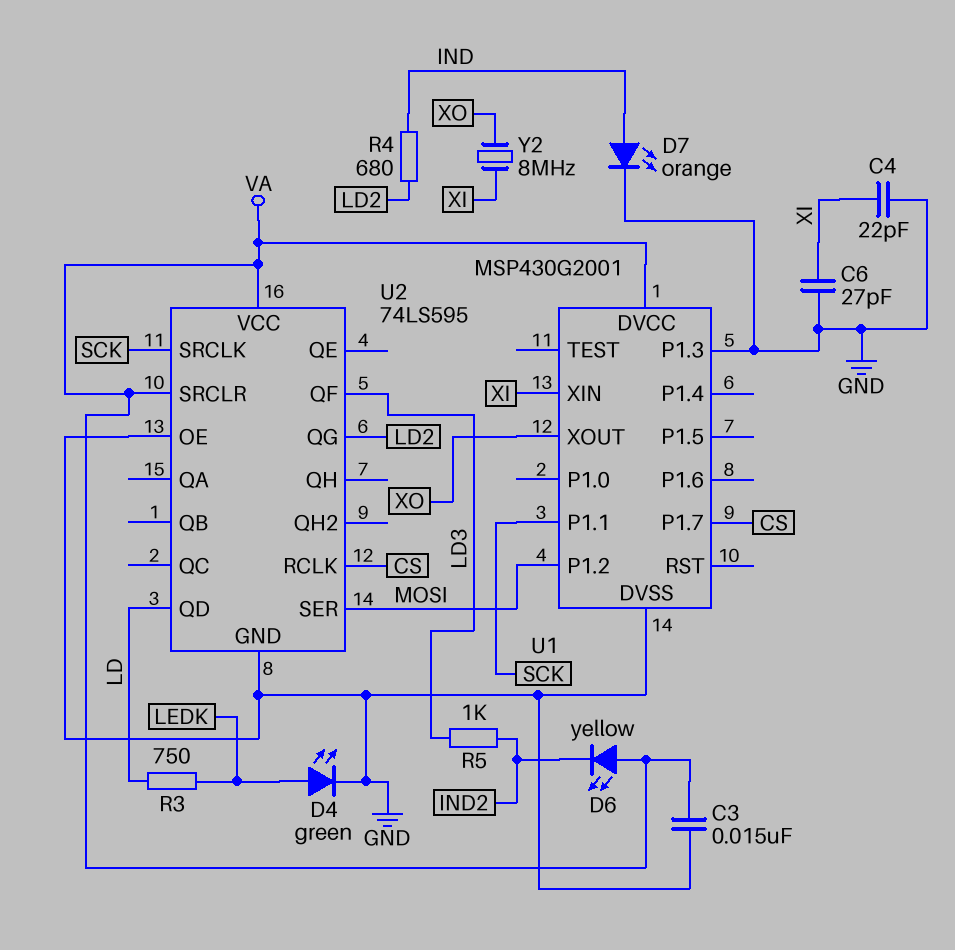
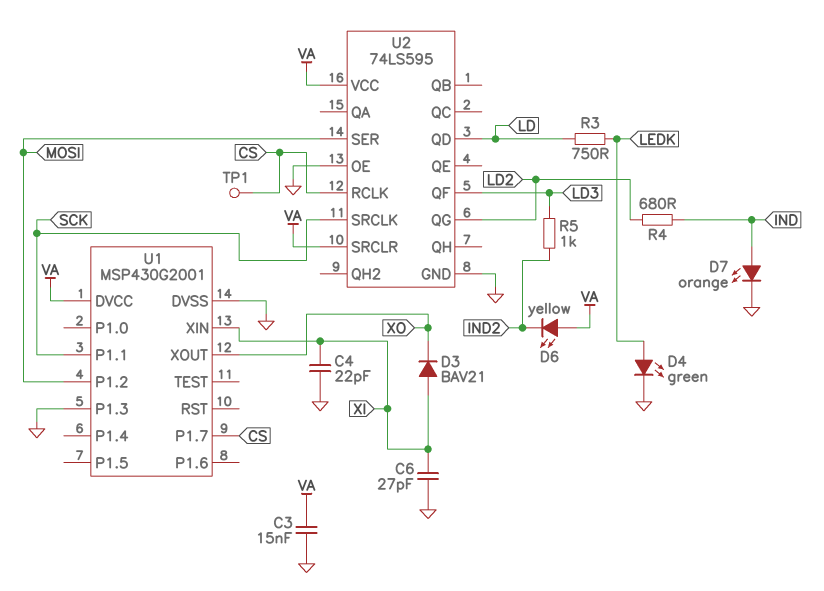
D3: none -> diode BAV21 (A XI, K XO)
TP1: none -> test point (CS)
Y2: 8MHz (XI, XO) -> none

